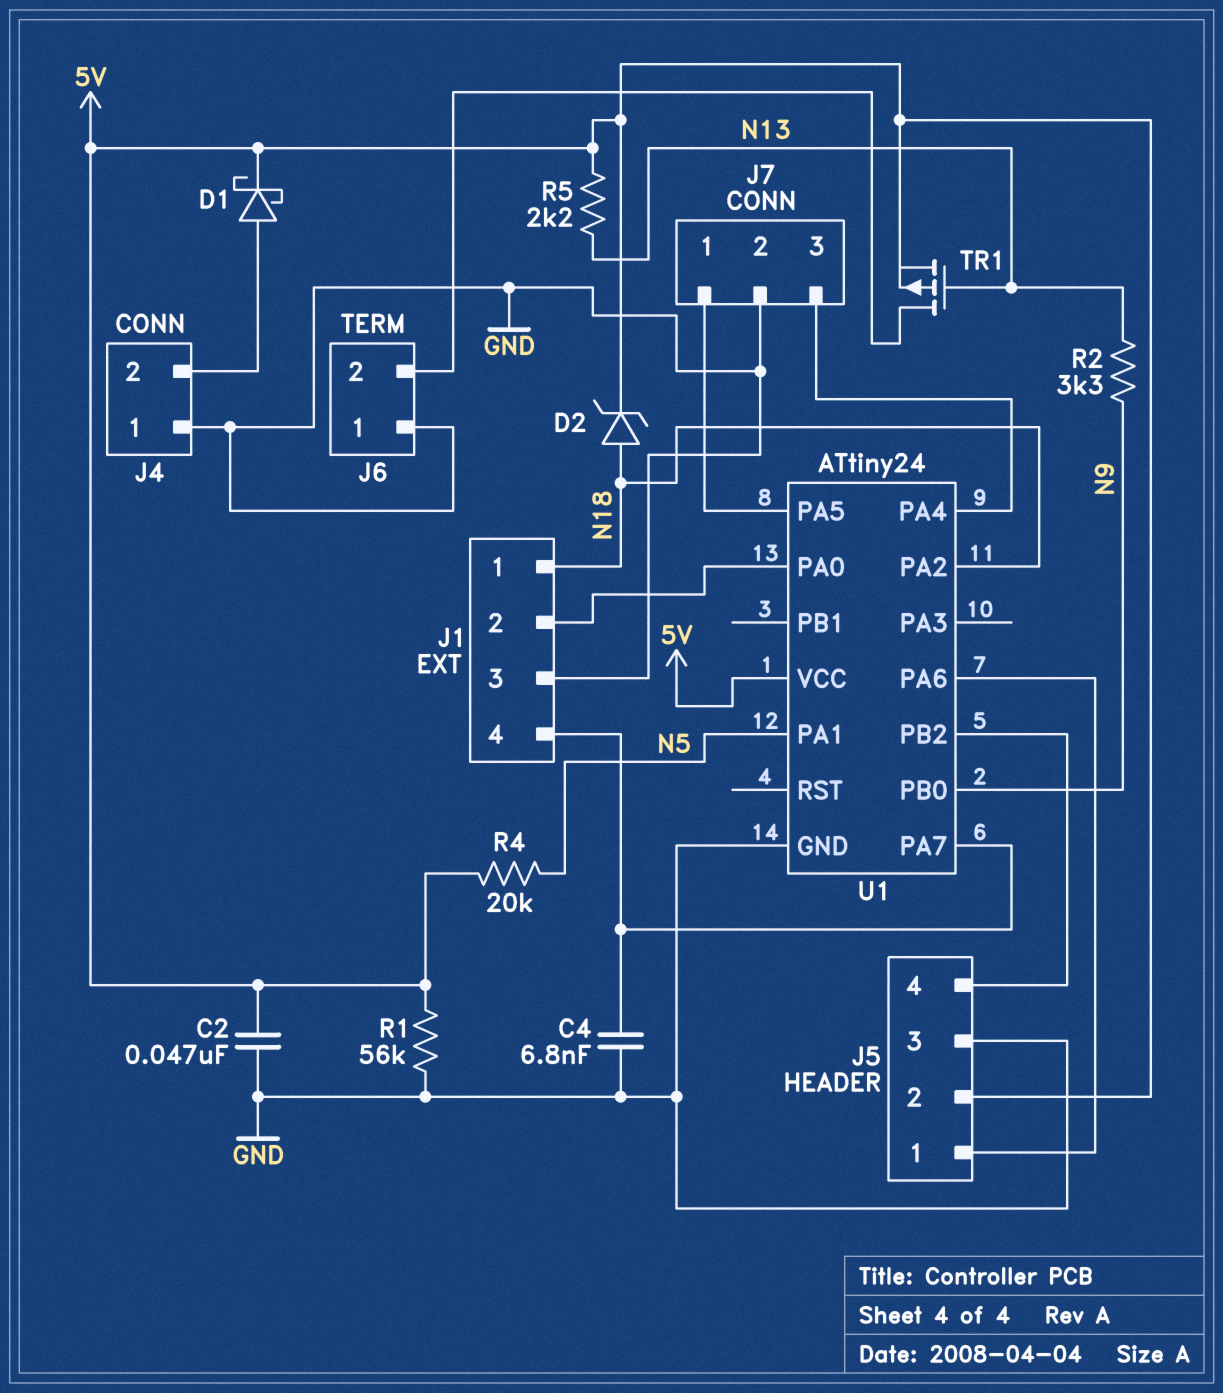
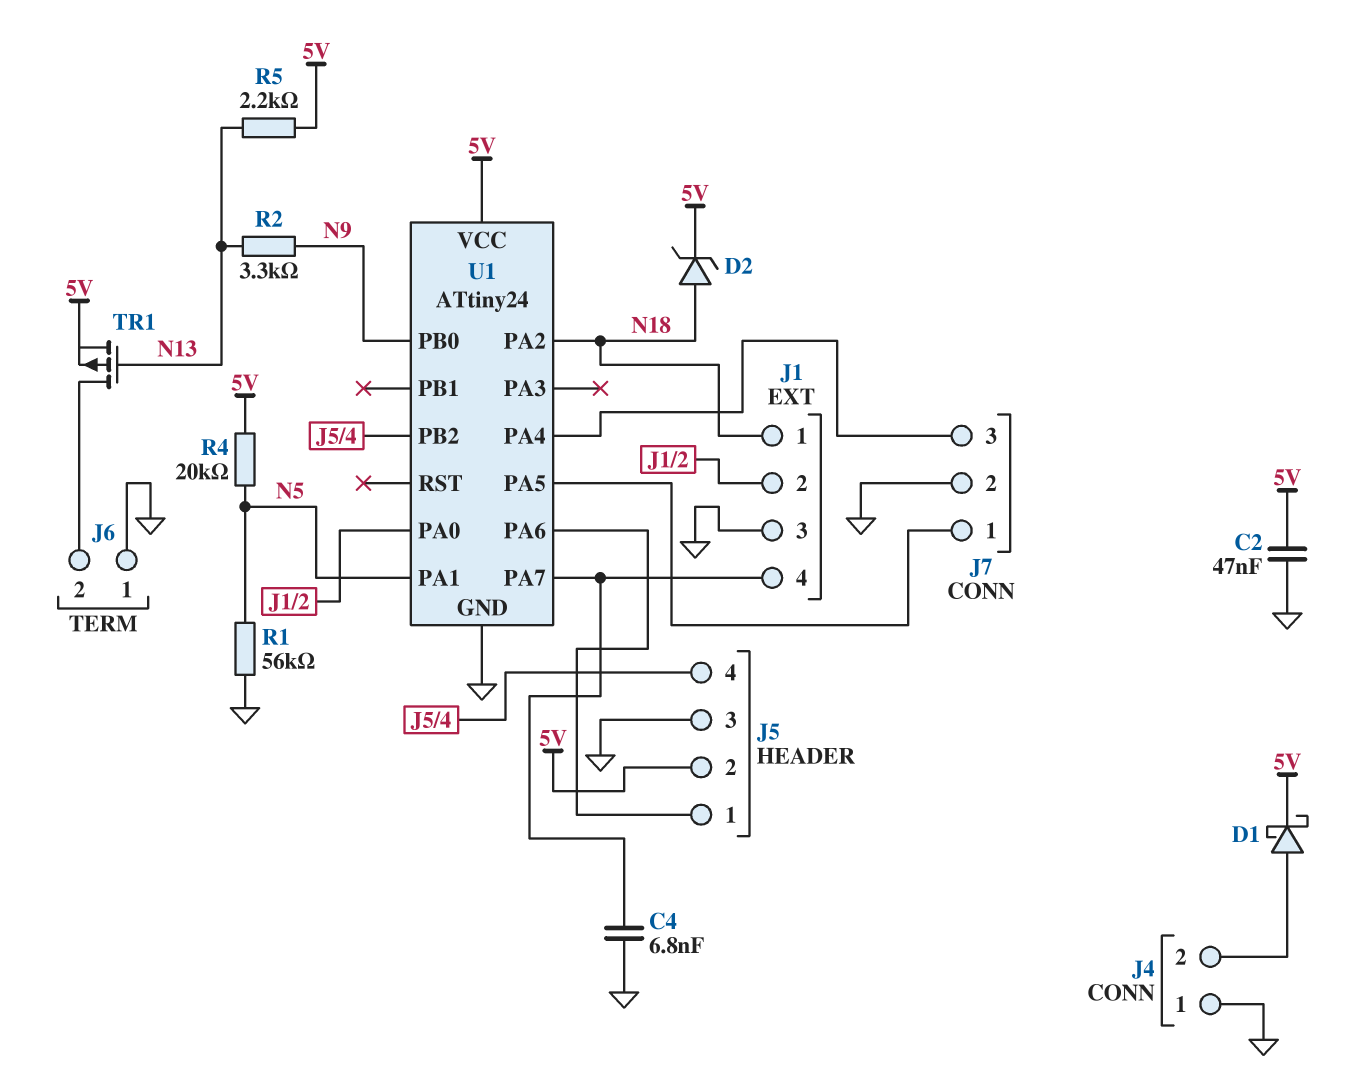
R1: 56k (5V, GND) -> 56k (GND, N5)

